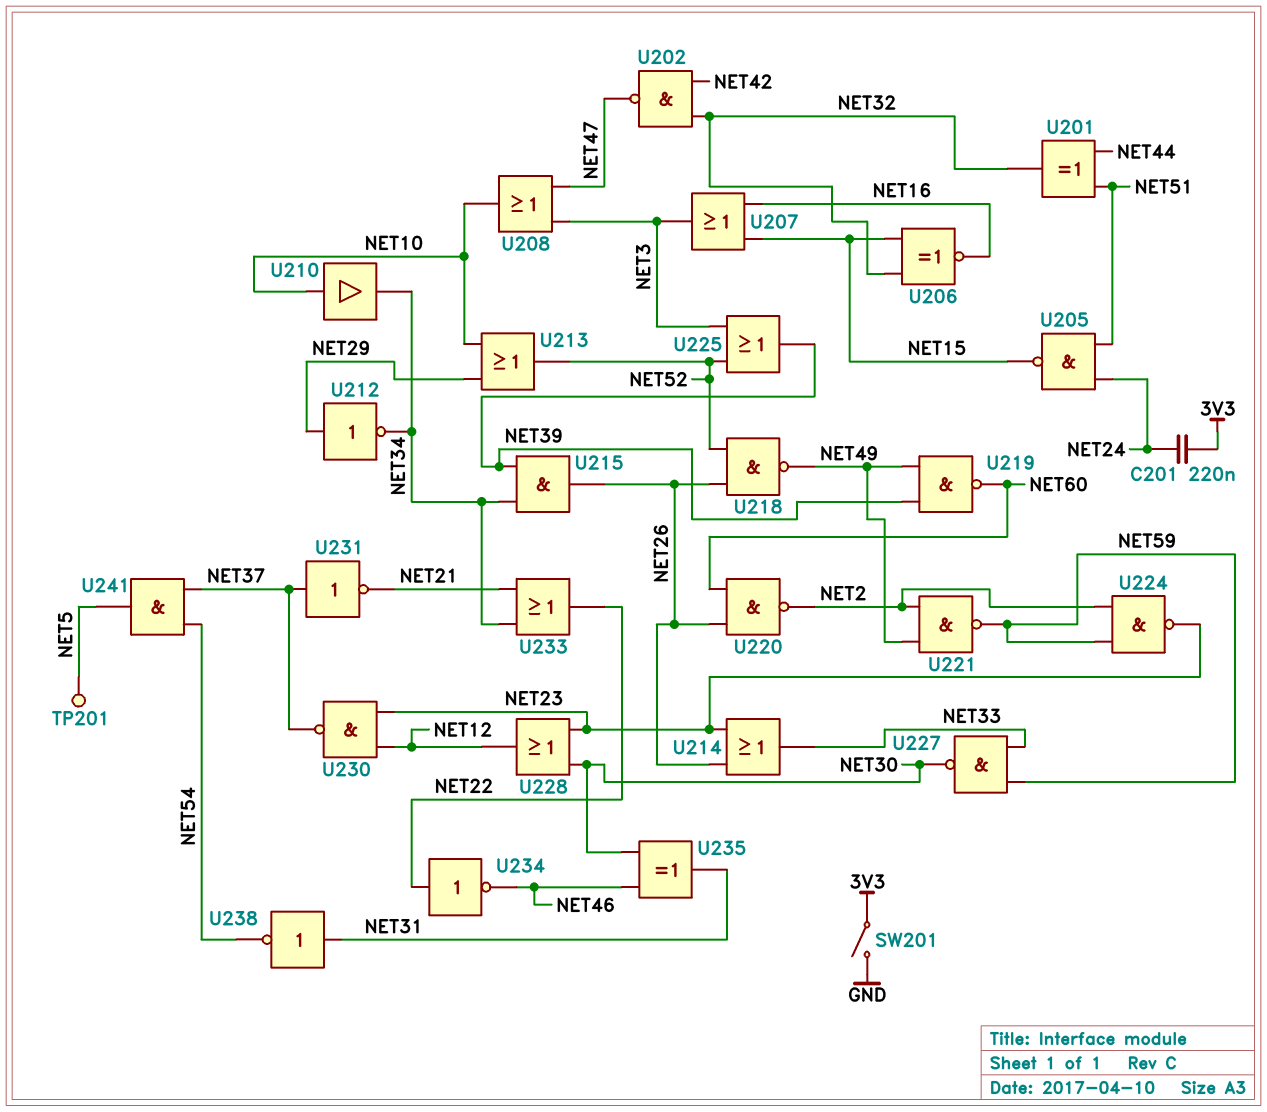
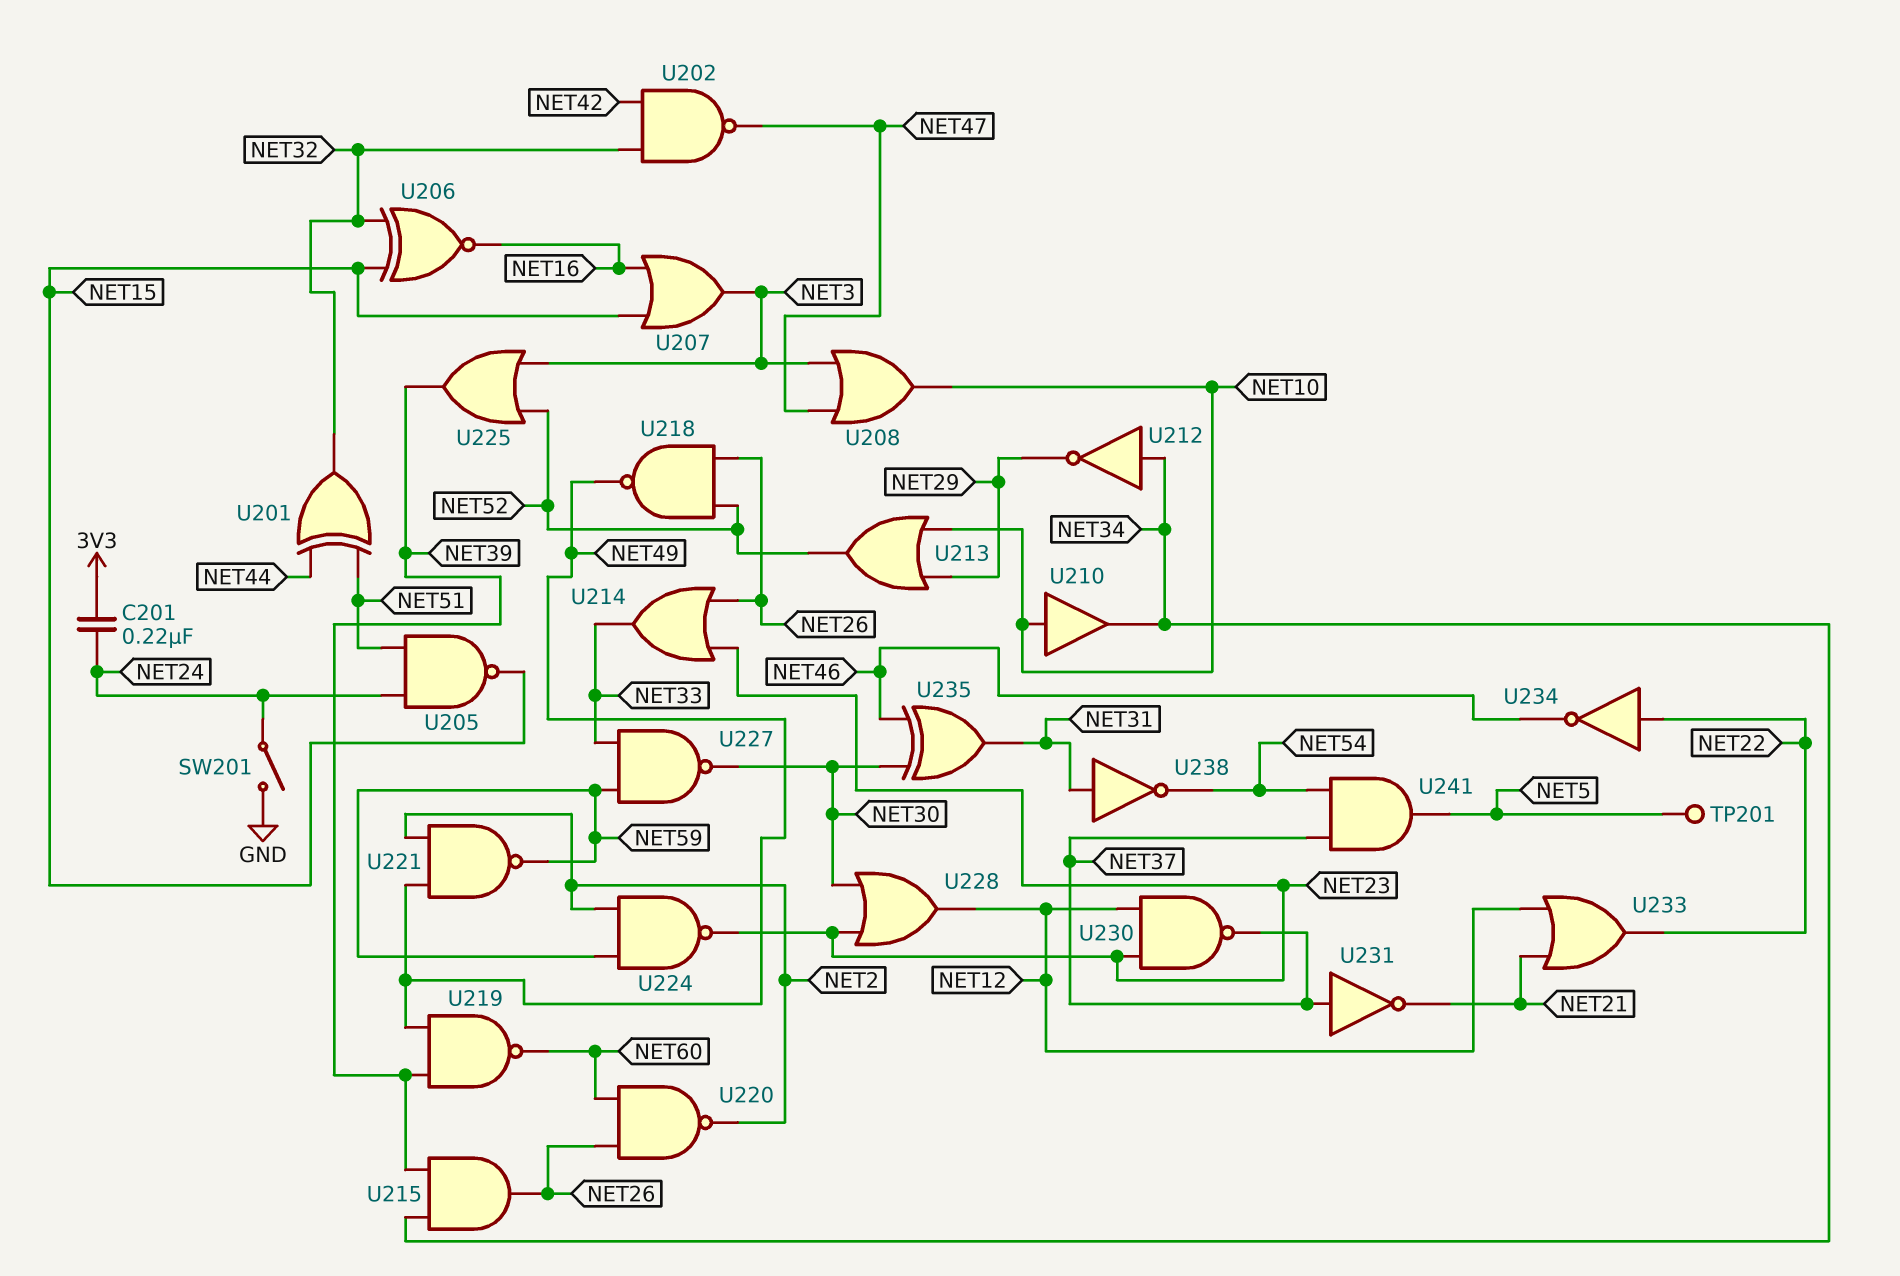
SW201: switch (3V3, GND) -> switch (GND, NET24)
U212: NOT (in NET29, out NET34) -> NOT (in NET34, out NET29)
U233: OR (in NET21, in NET34, out NET22) -> OR (in NET12, in NET21, out NET22)

